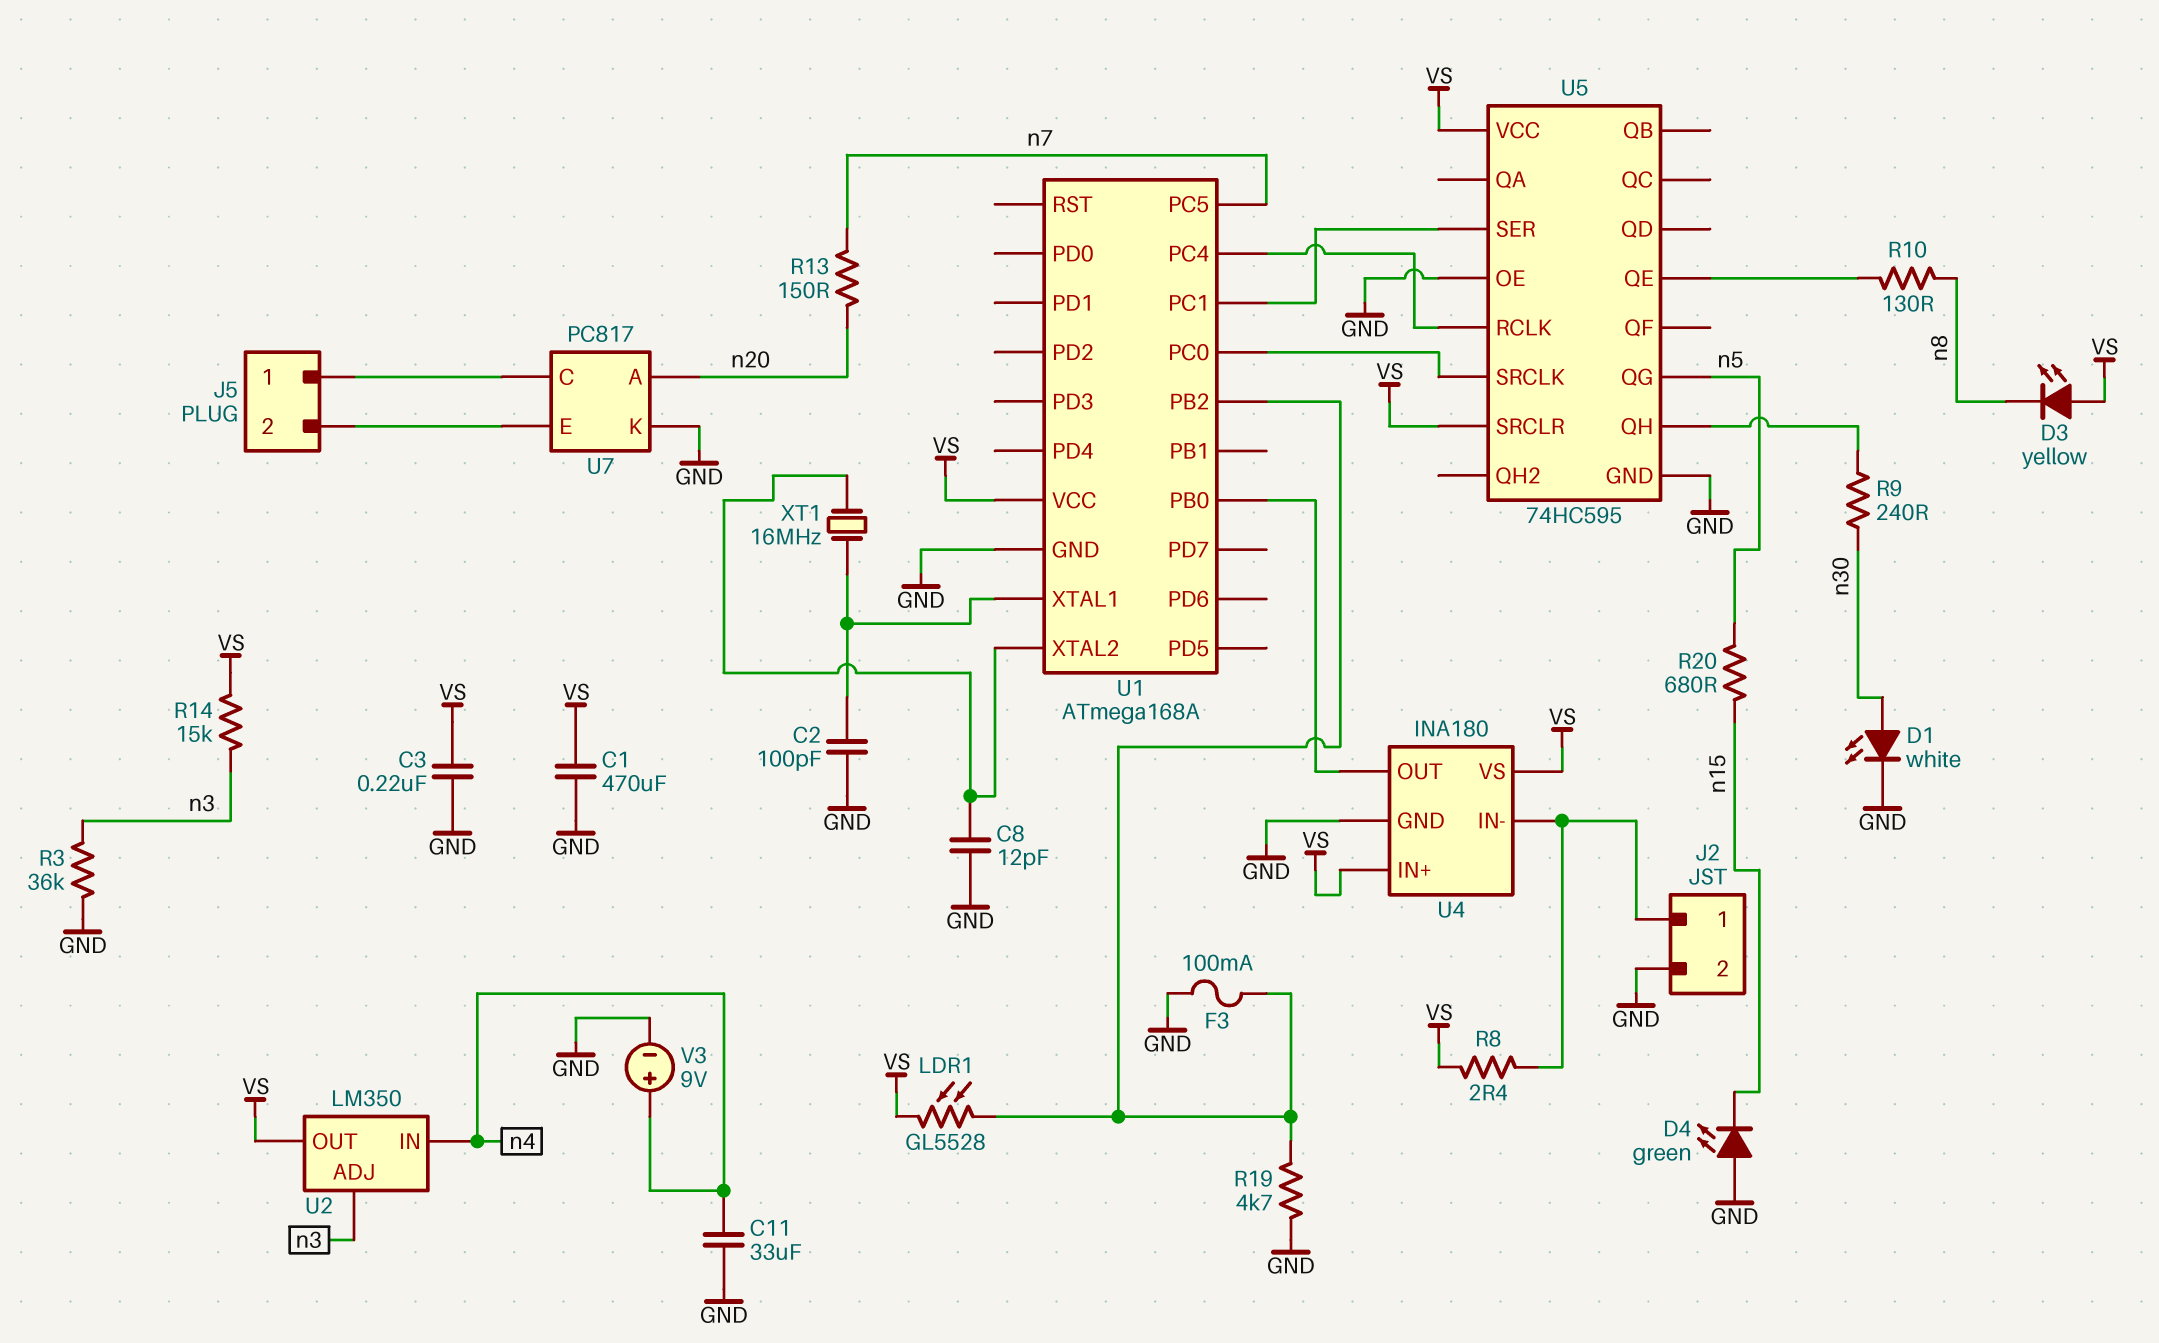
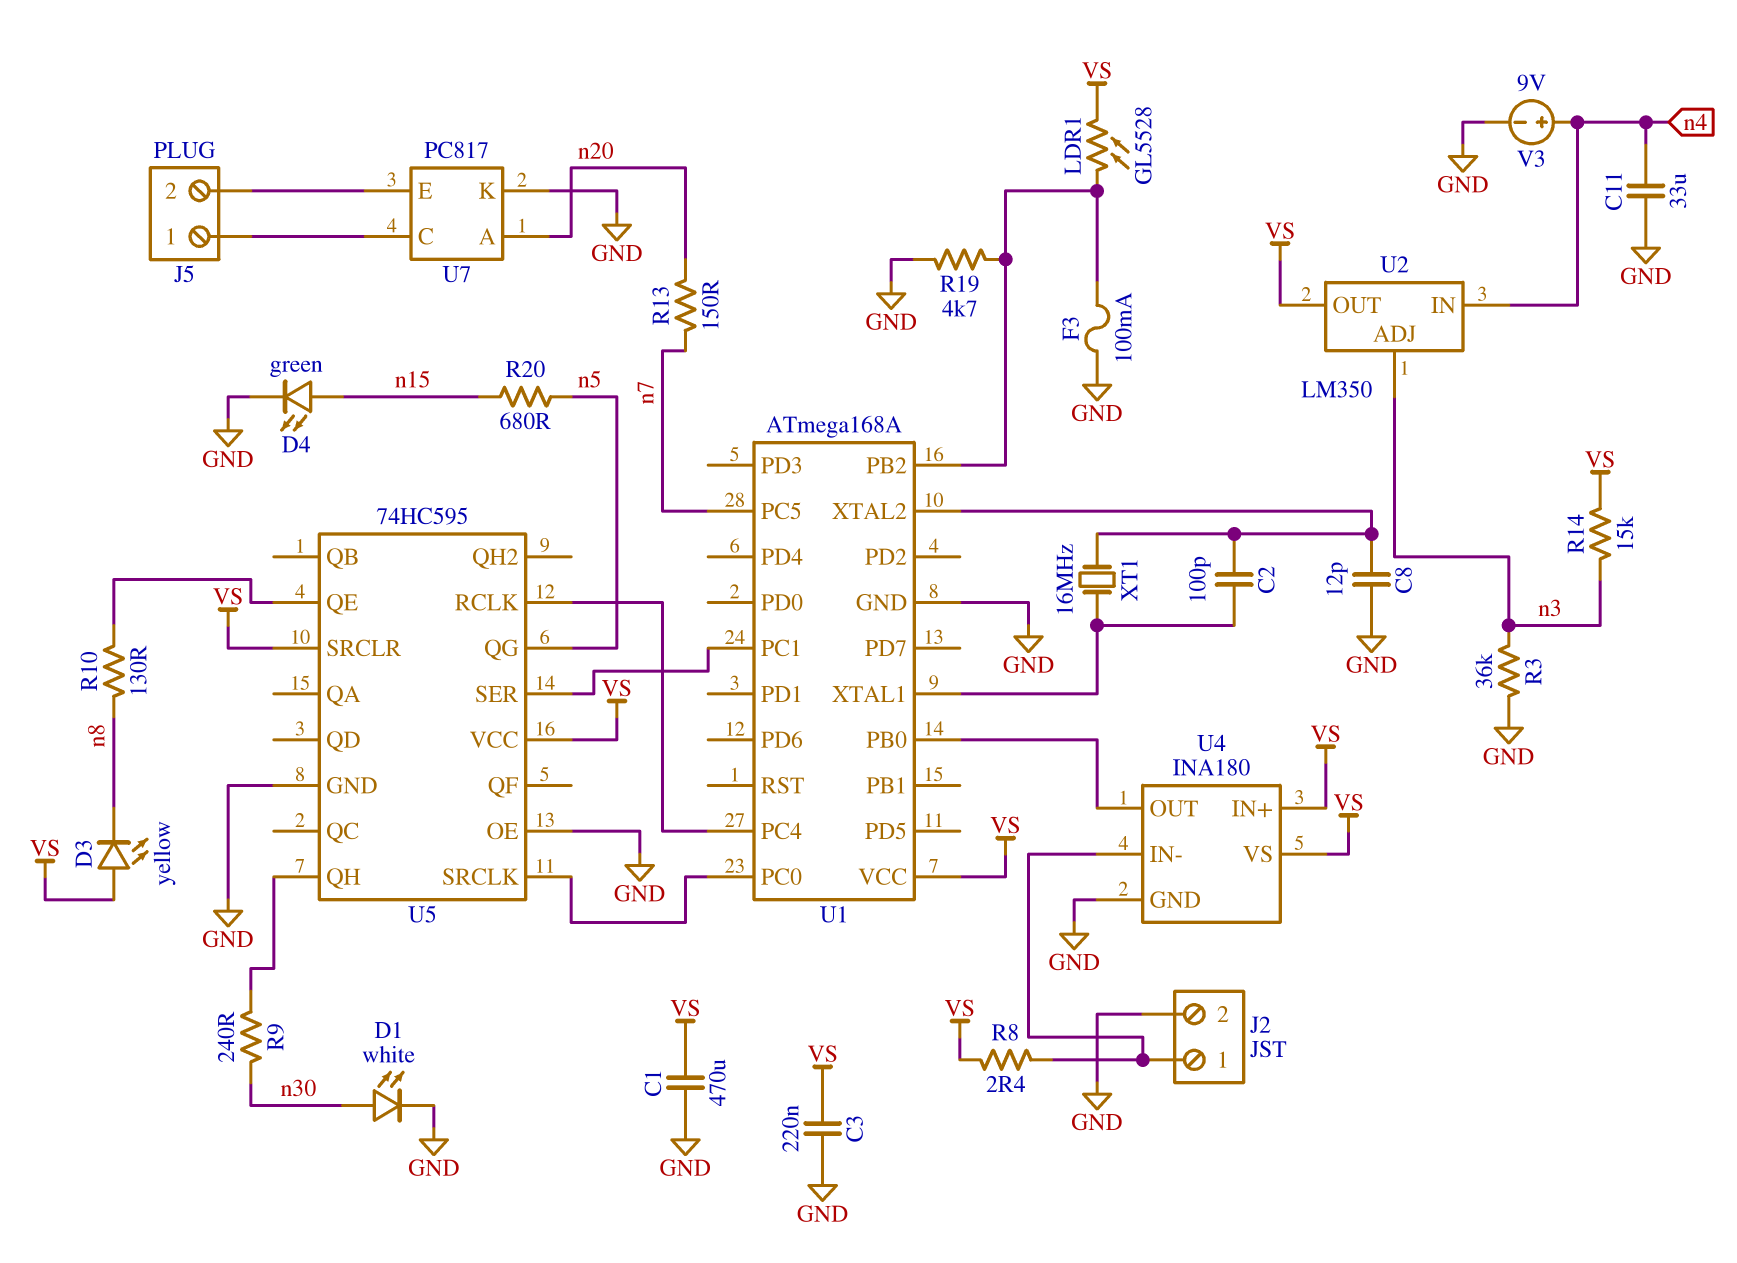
C2: 100pF (GND, U1/XTAL1) -> 100pF (U1/XTAL1, U1/XTAL2)
D4: LED green (A GND, K n15) -> LED green (A n15, K GND)

